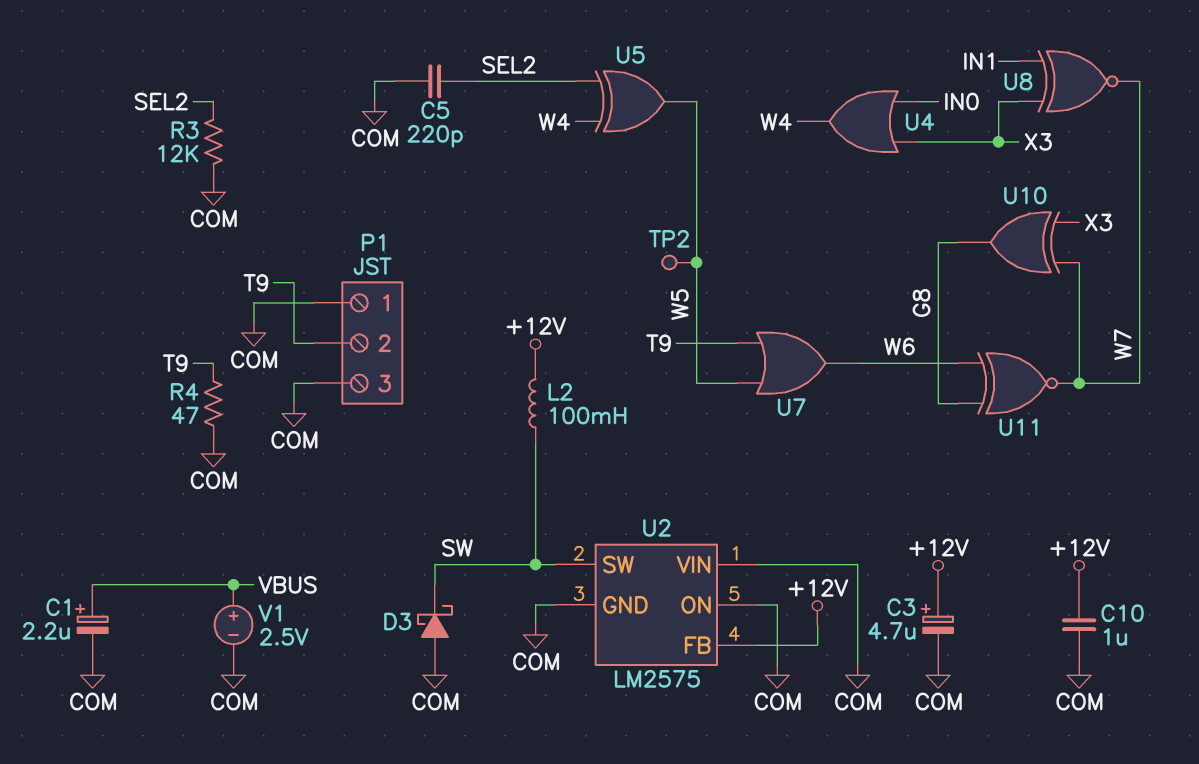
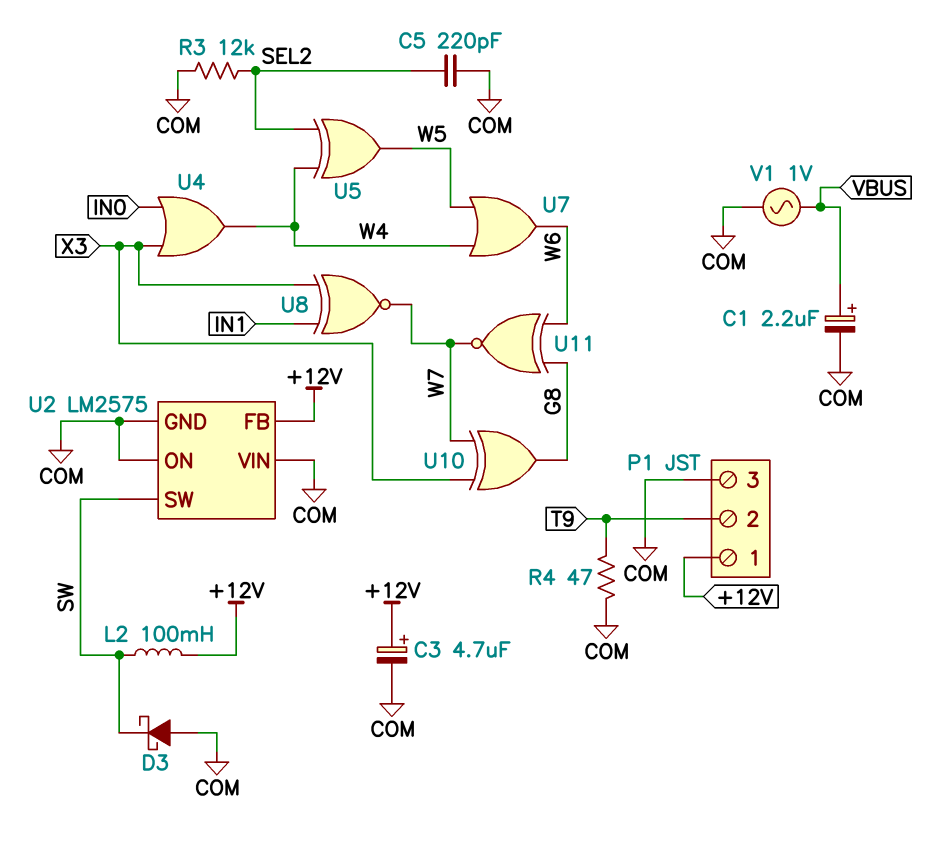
C10: 1uF (+12V, COM) -> none
P1 pin 1: COM -> +12V
TP2: test point (W5) -> none
U7: OR (in T9, in W5, out W6) -> OR (in W4, in W5, out W6)
V1: 2.5V (plus VBUS, minus COM) -> AC 1V (COM, VBUS)

